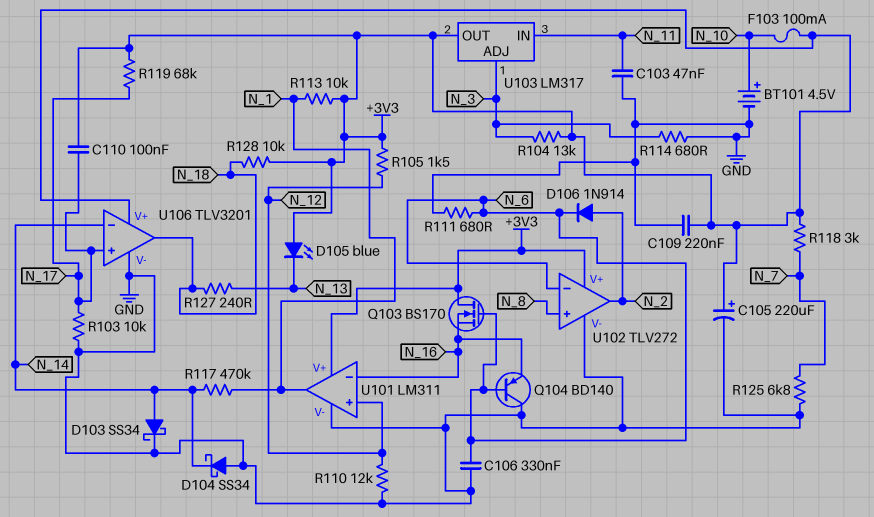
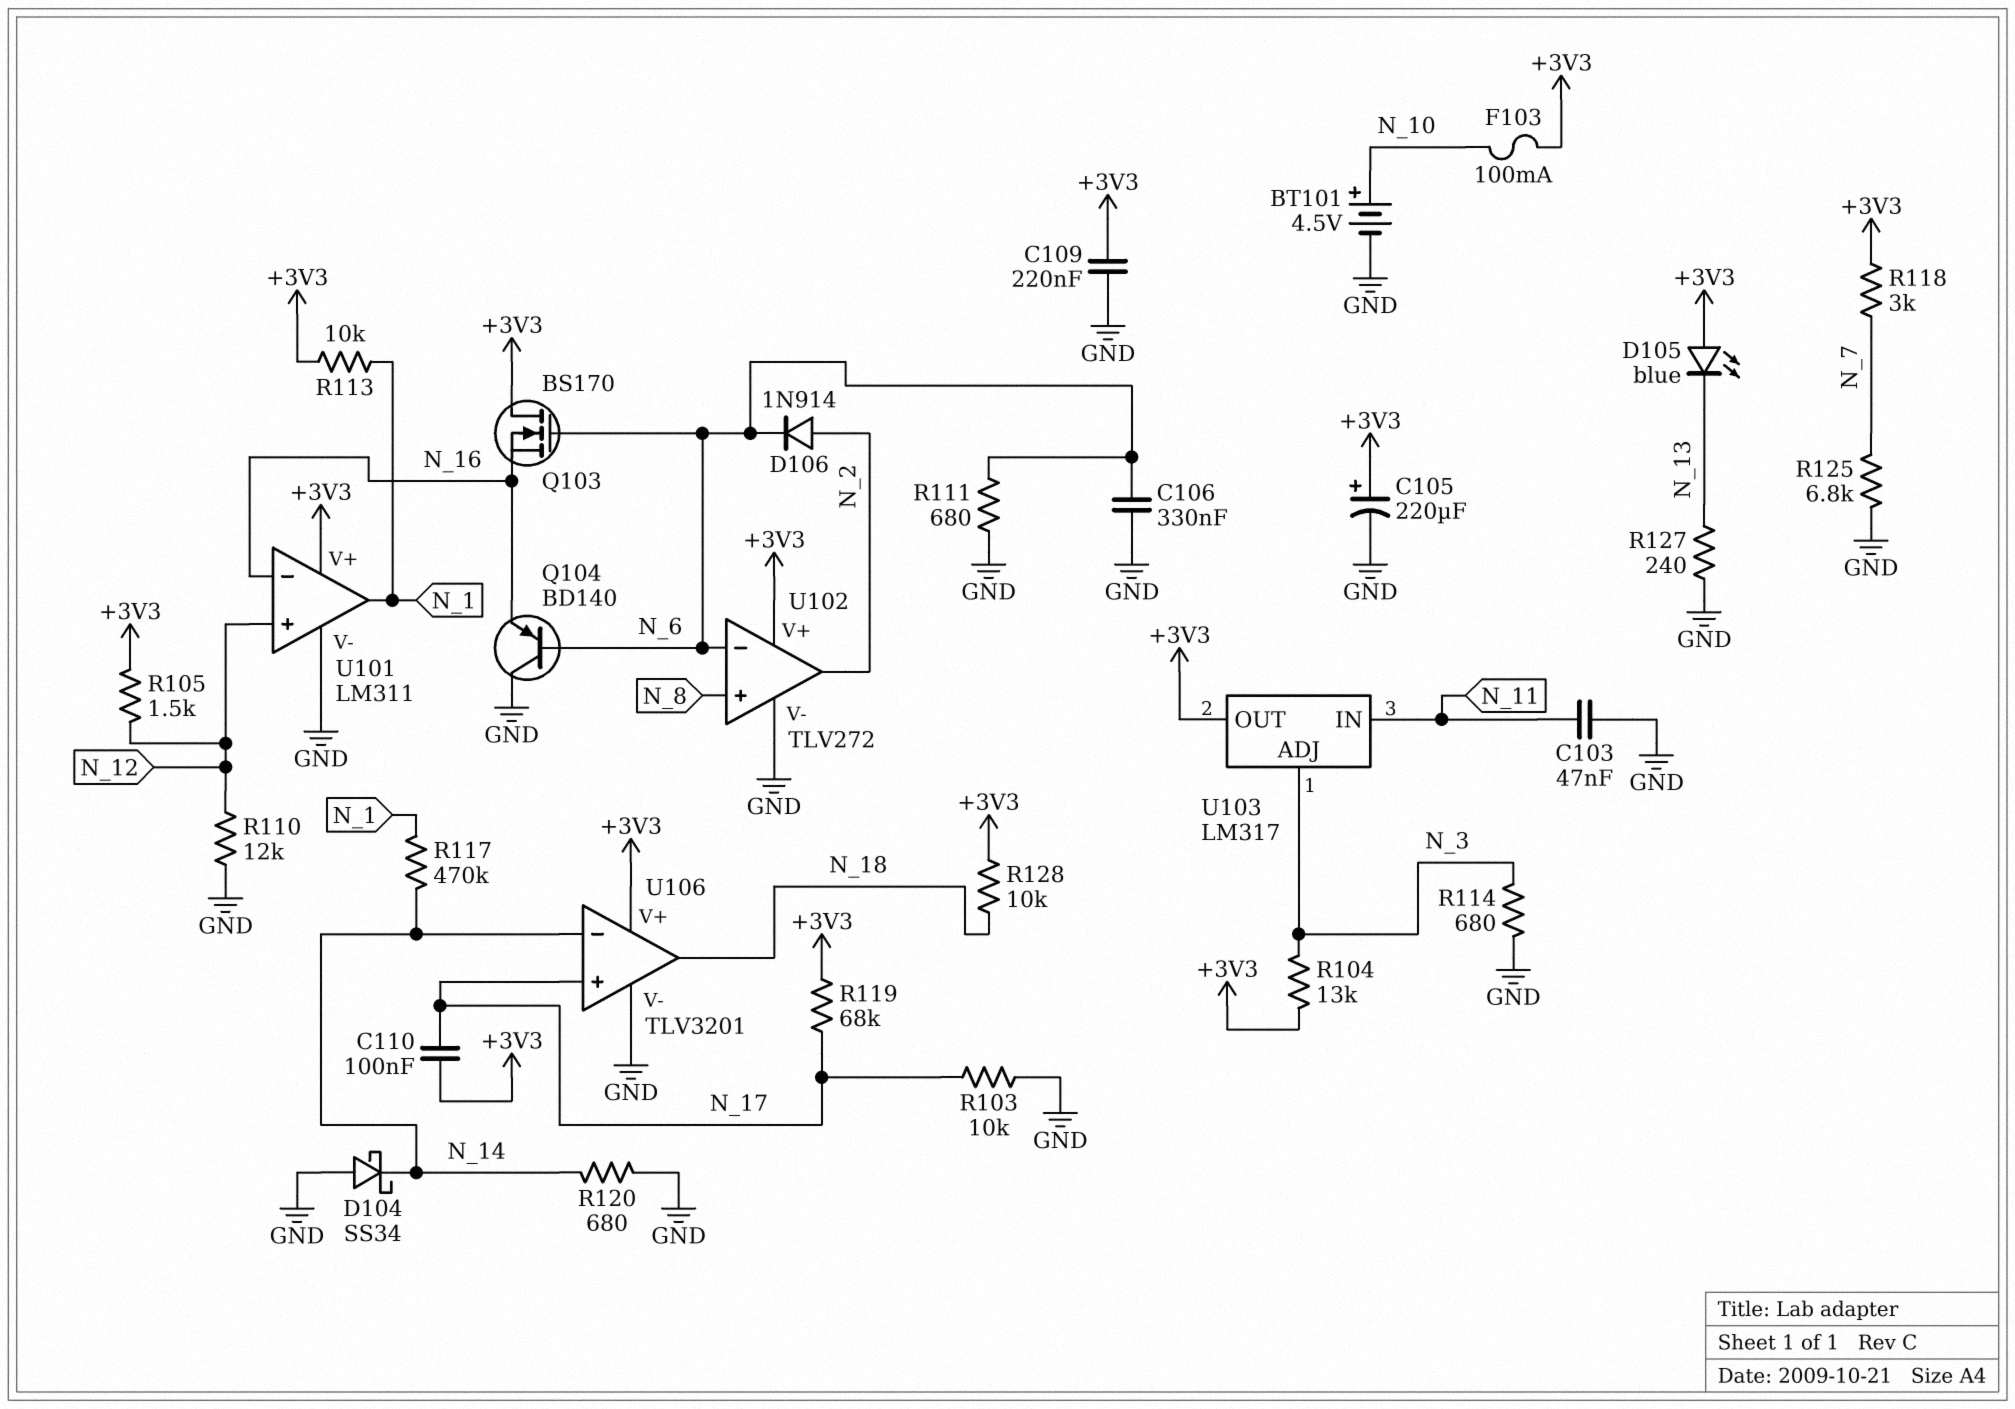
D103: schottky SS34 (A N_14, K GND) -> none
R120: none -> 680 (GND, N_14)
R127: 240 (N_13, N_18) -> 240 (GND, N_13)

